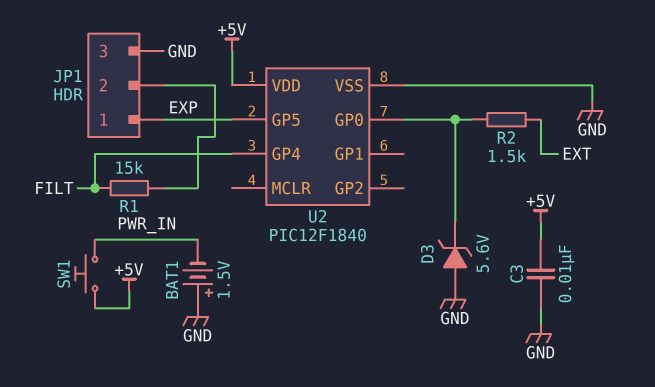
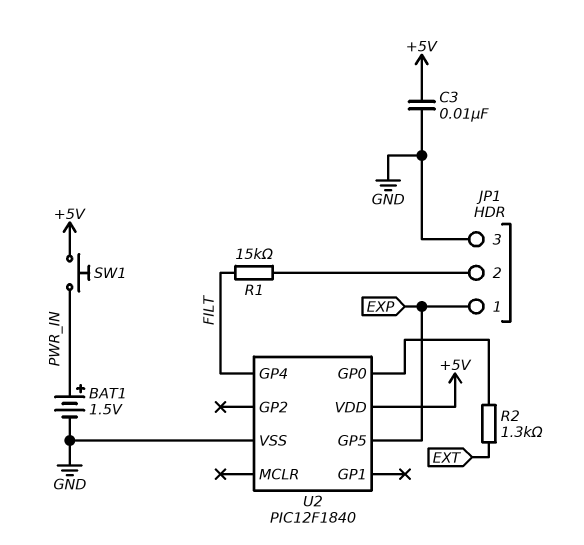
BAT1: 1.5V (plus GND, minus PWR_IN) -> 1.5V (plus PWR_IN, minus GND)
D3: zener 5.6V (A GND, K U2/GP0) -> none
R2: 1.5k (EXT, U2/GP0) -> 1.3k (EXT, U2/GP0)

